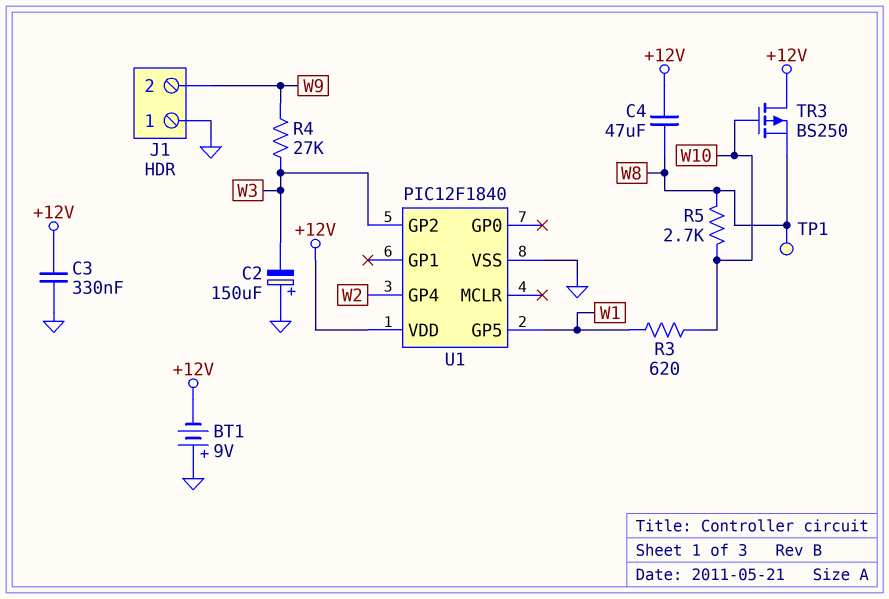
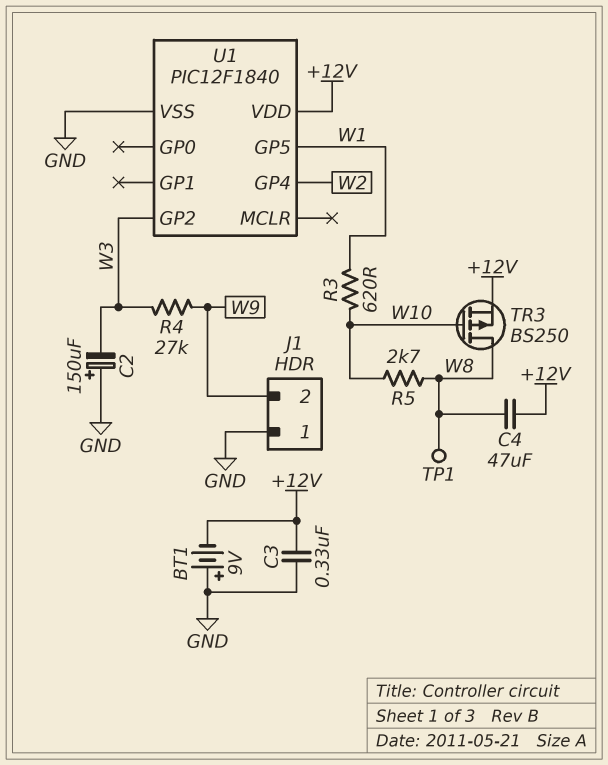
TR3: PMOS BS250 (G W10, D +12V, S W8) -> PMOS BS250 (G W10, D W8, S +12V)

